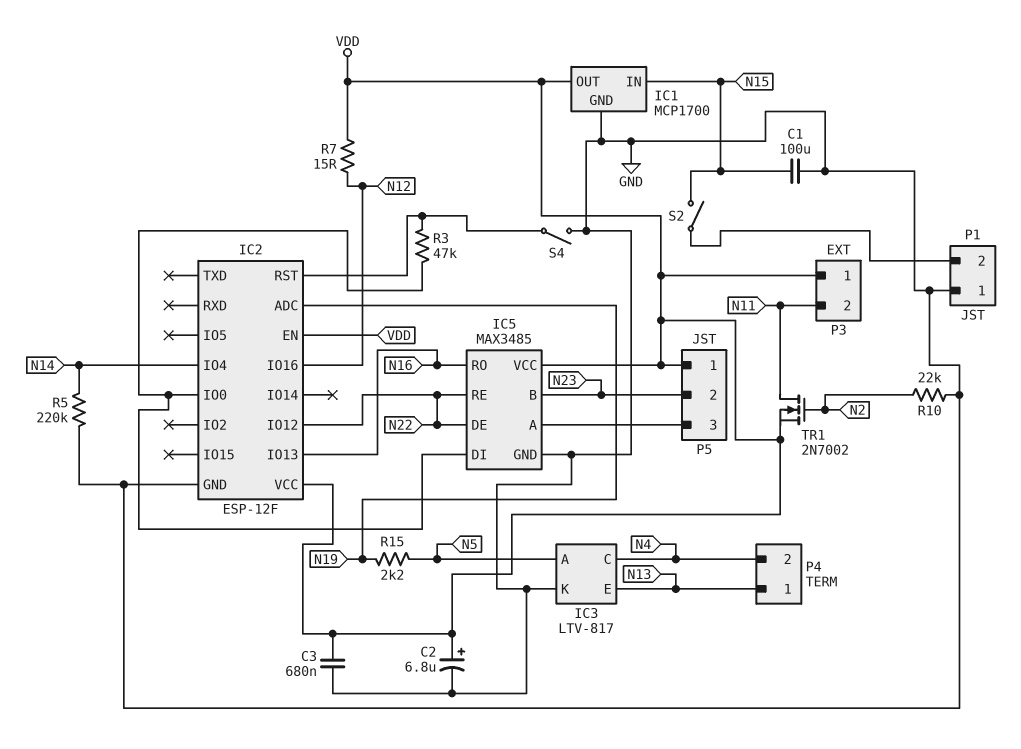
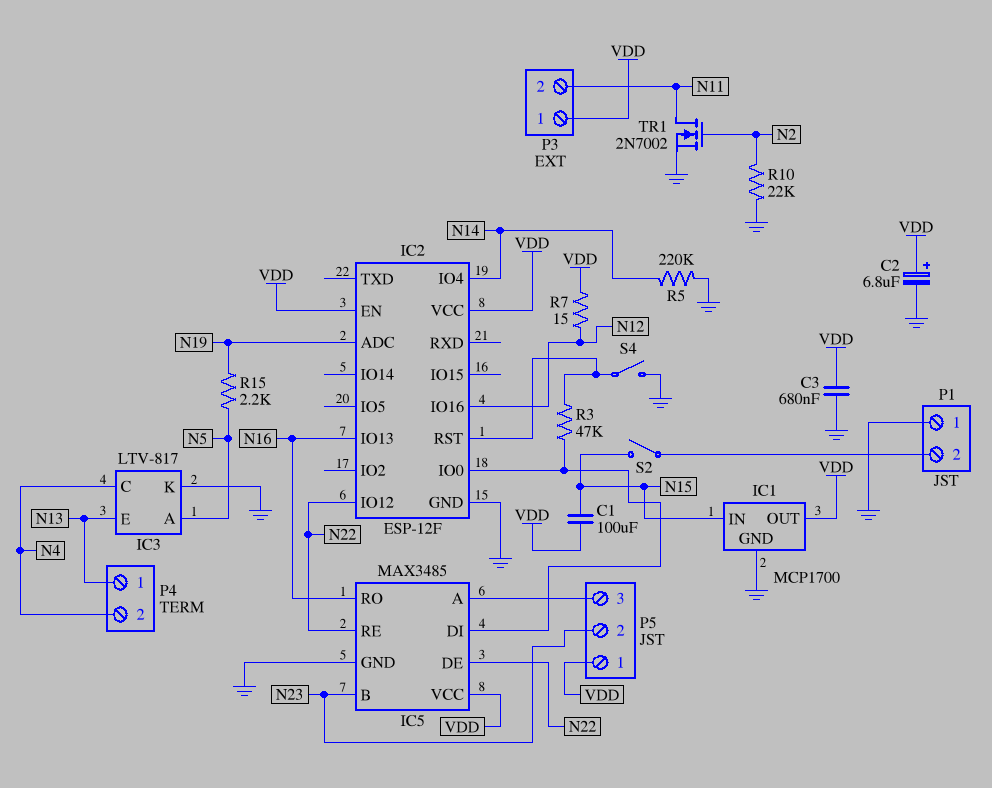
C1: 100uF (GND, N15) -> 100uF (N15, VDD)
TR1: NMOS 2N7002 (G N2, D N11, S VDD) -> NMOS 2N7002 (G N2, D N11, S GND)

